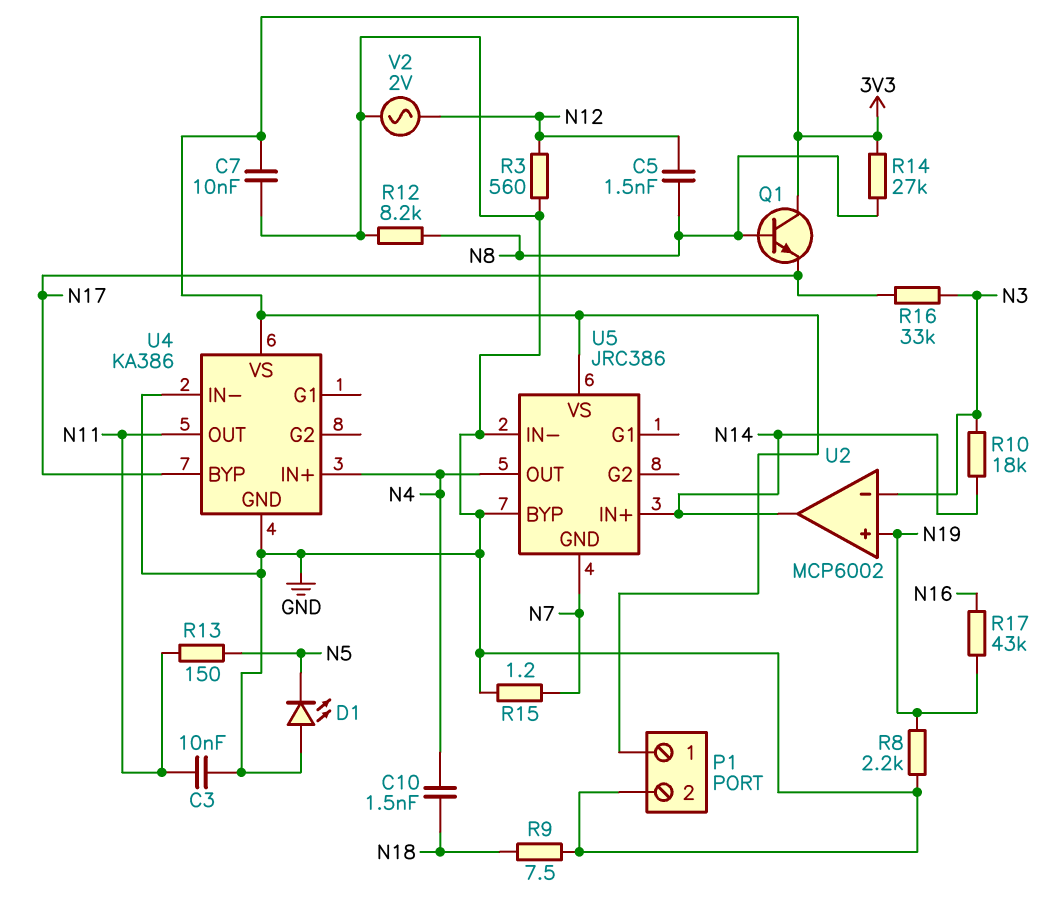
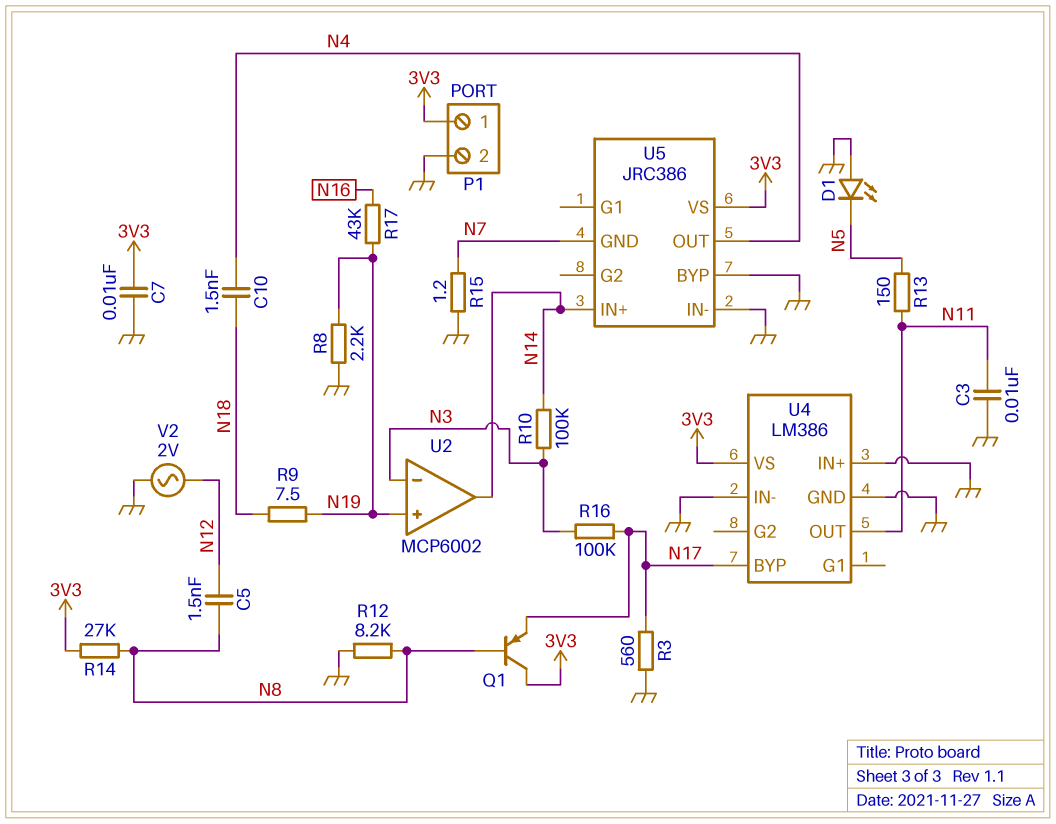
Q1: NPN (B N8, C 3V3, E N17) -> PNP (B N8, C 3V3, E N17)
R3: 560 (GND, N12) -> 560 (GND, N17)
R9: 7.5 (GND, N18) -> 7.5 (N18, N19)
R10: 18k (N3, N14) -> 100k (N3, N14)
R16: 33k (N3, N17) -> 100k (N3, N17)
U4: KA386 -> LM386
U4 pin IN+: N4 -> GND

